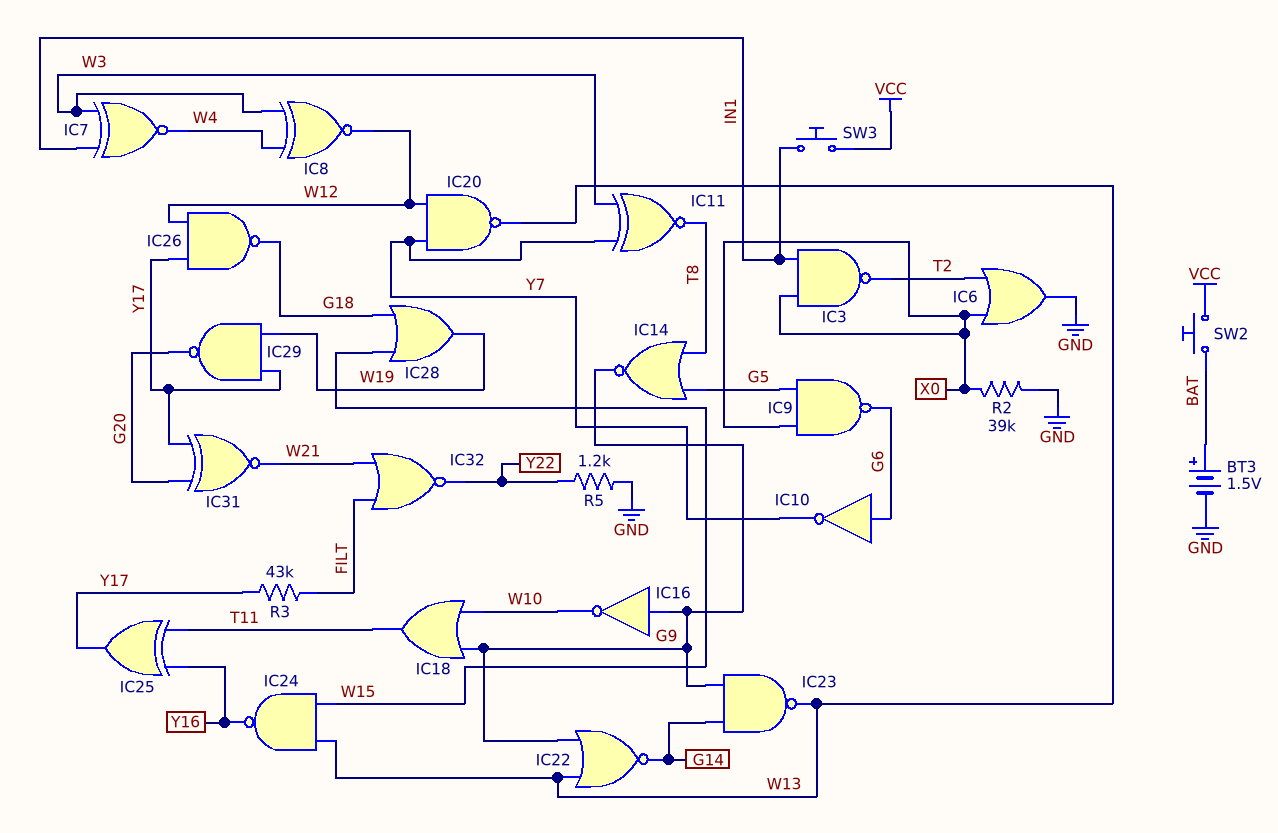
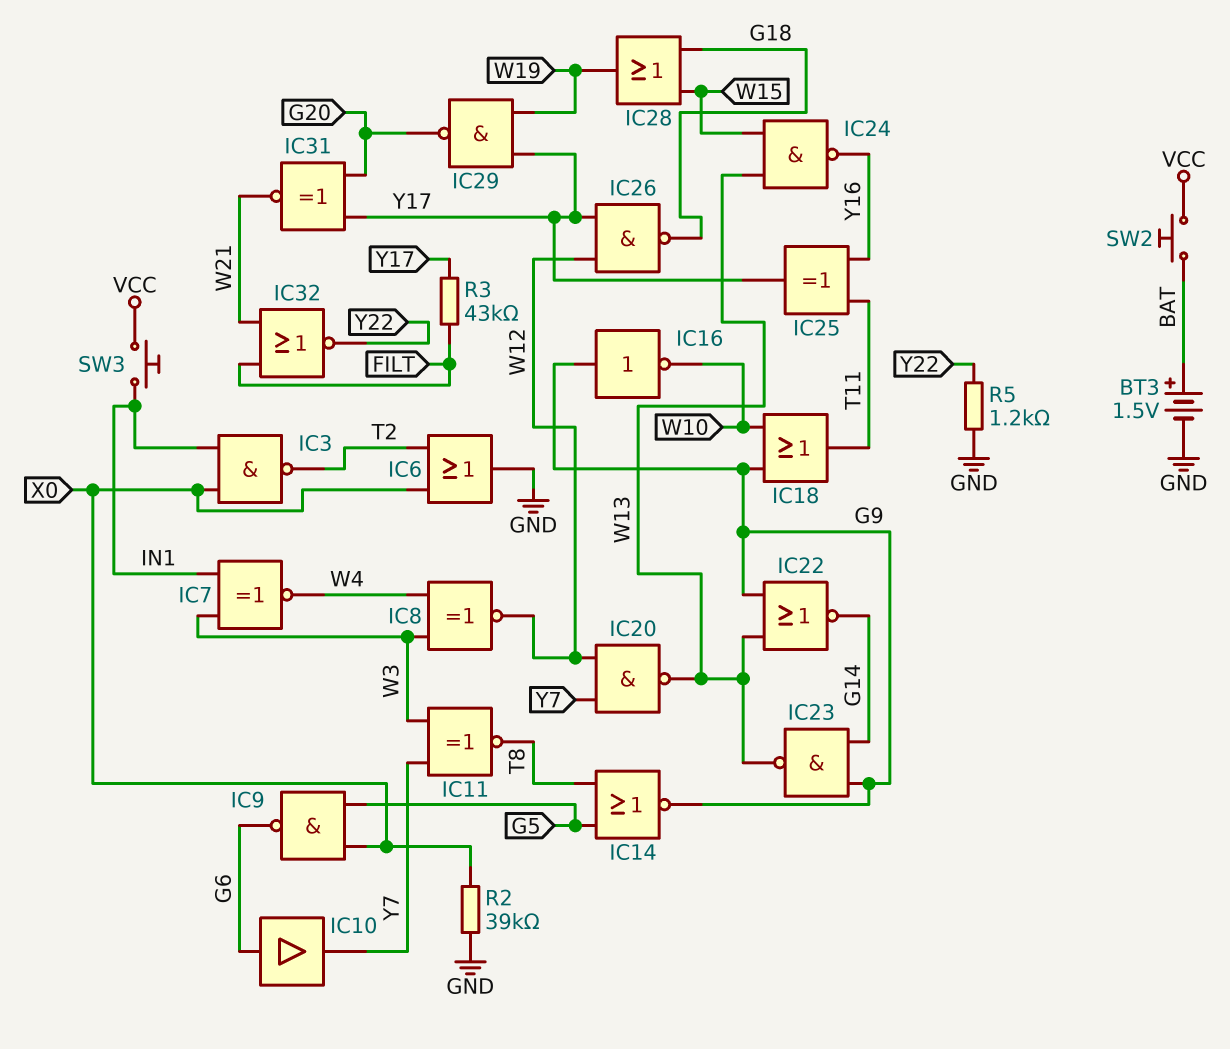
IC10: NOT (in G6, out Y7) -> buffer (in G6, out Y7)

